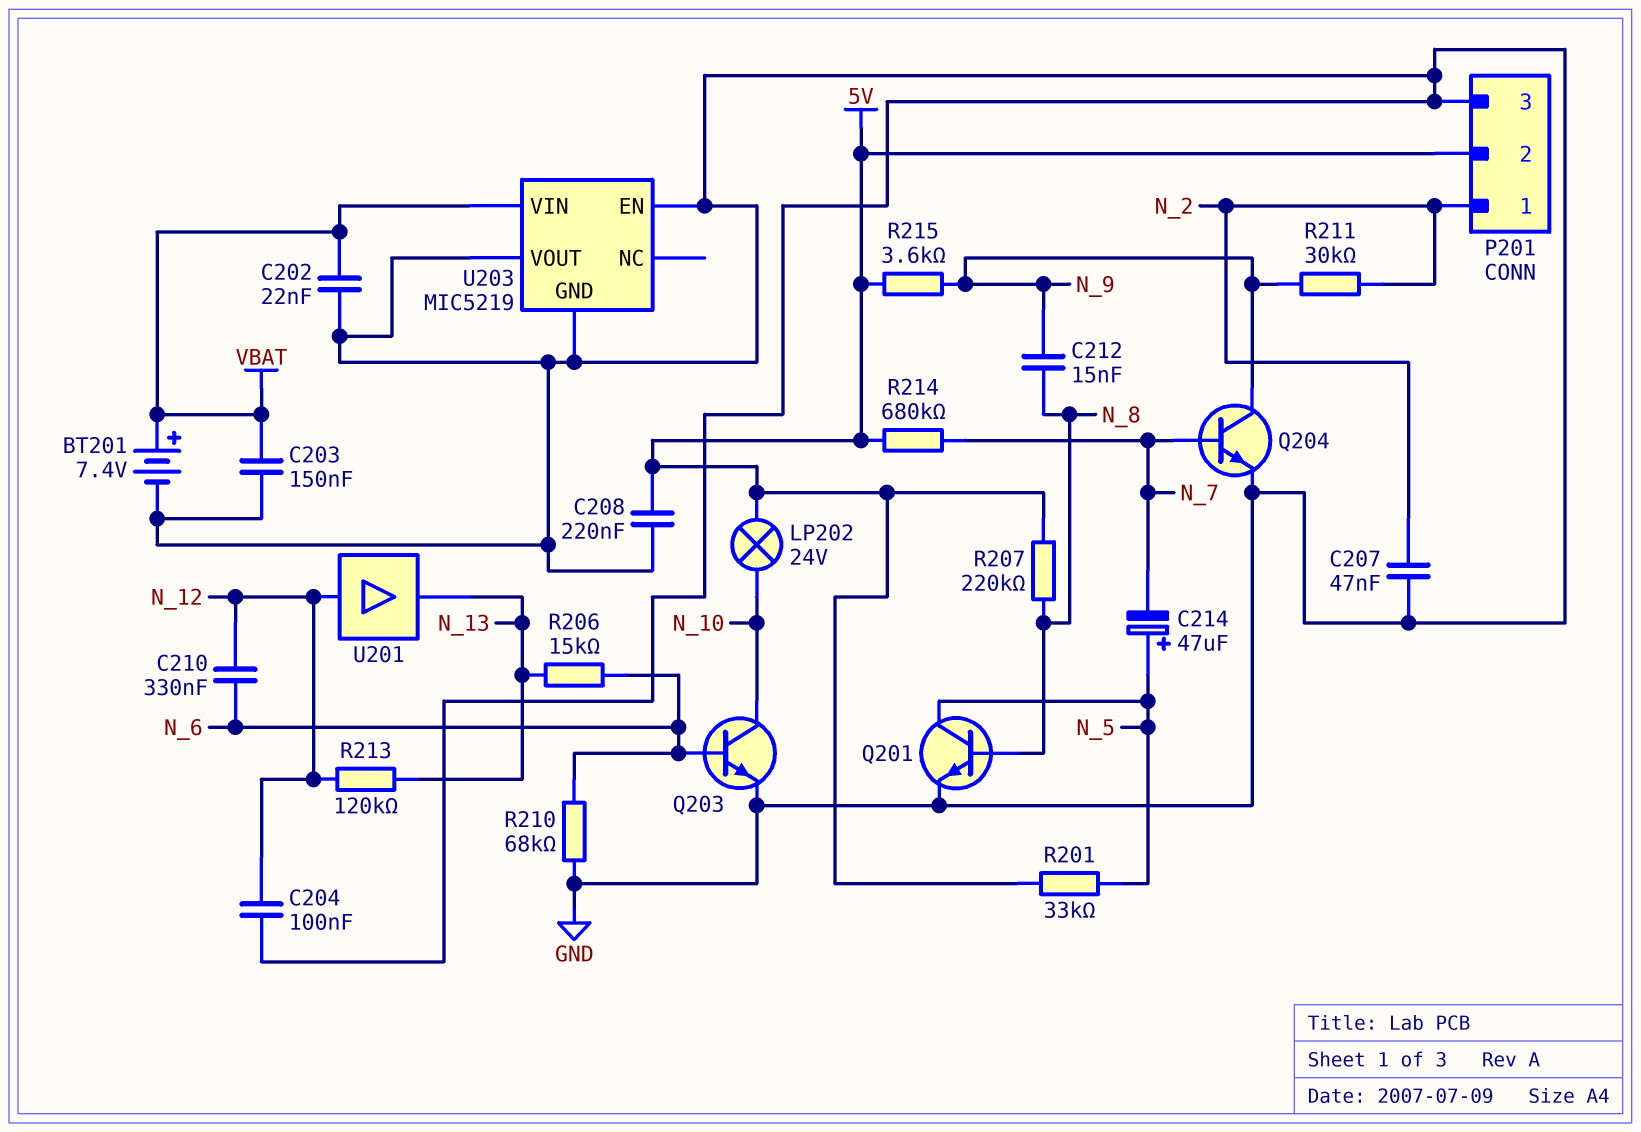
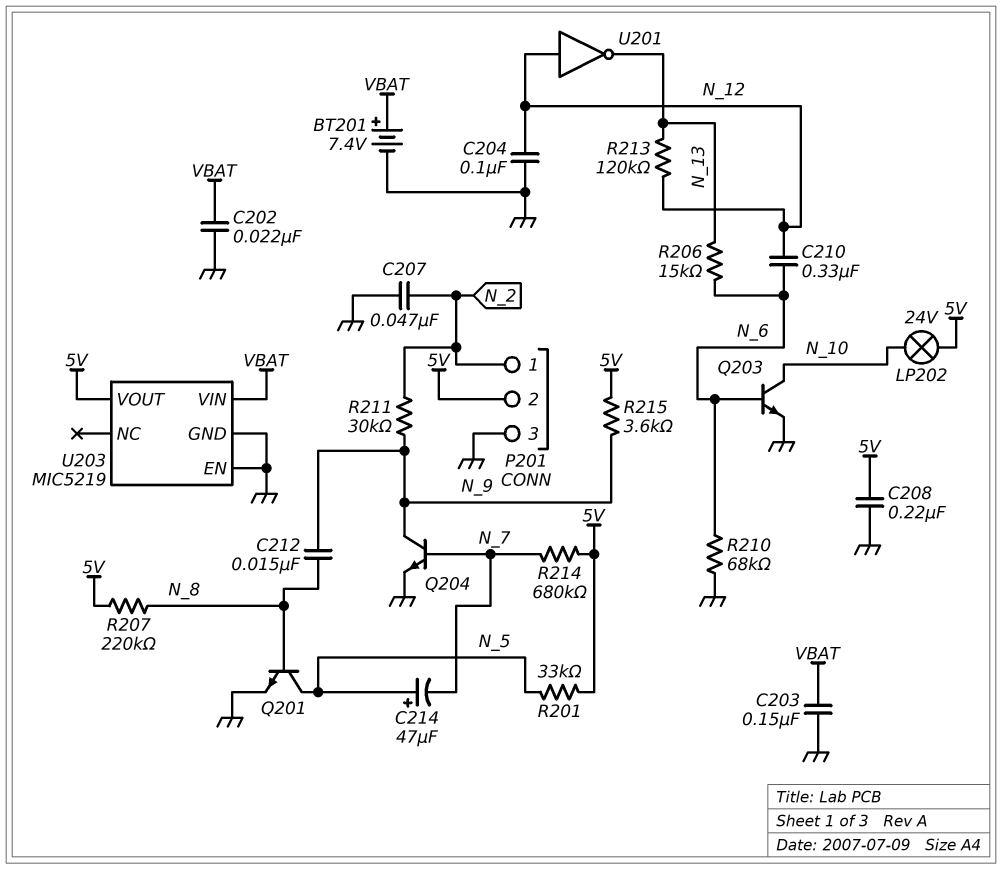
U201: buffer (in N_12, out N_13) -> NOT (in N_12, out N_13)
U203 pin VOUT: GND -> 5V

